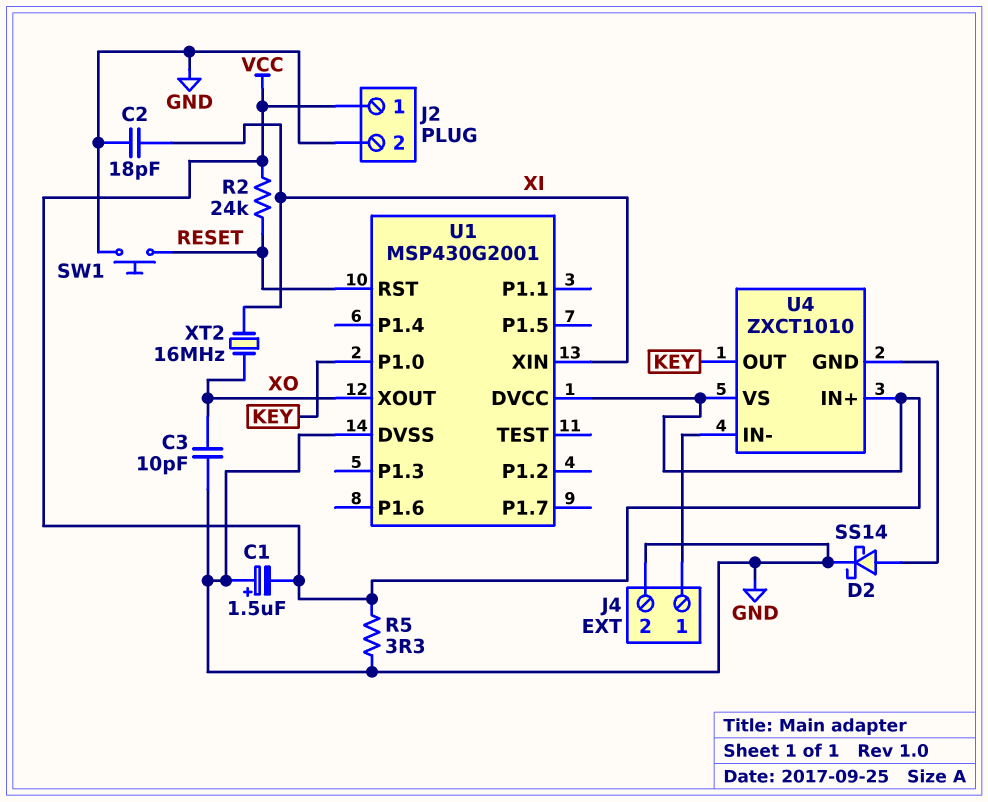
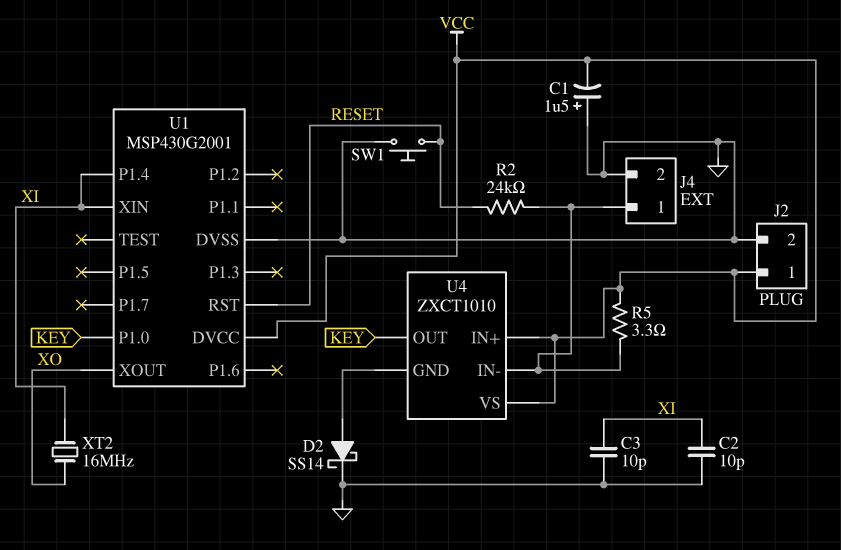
C2: 18pF (GND, XI) -> 10pF (GND, XI)
C3: 10pF (GND, XO) -> 10pF (GND, XI)
R2: 24k (RESET, VCC) -> 24k (J4/1, RESET)
R5: 3.3 (GND, VCC) -> 3.3 (J4/1, VCC)
U1 pin P1.4: none -> XI

